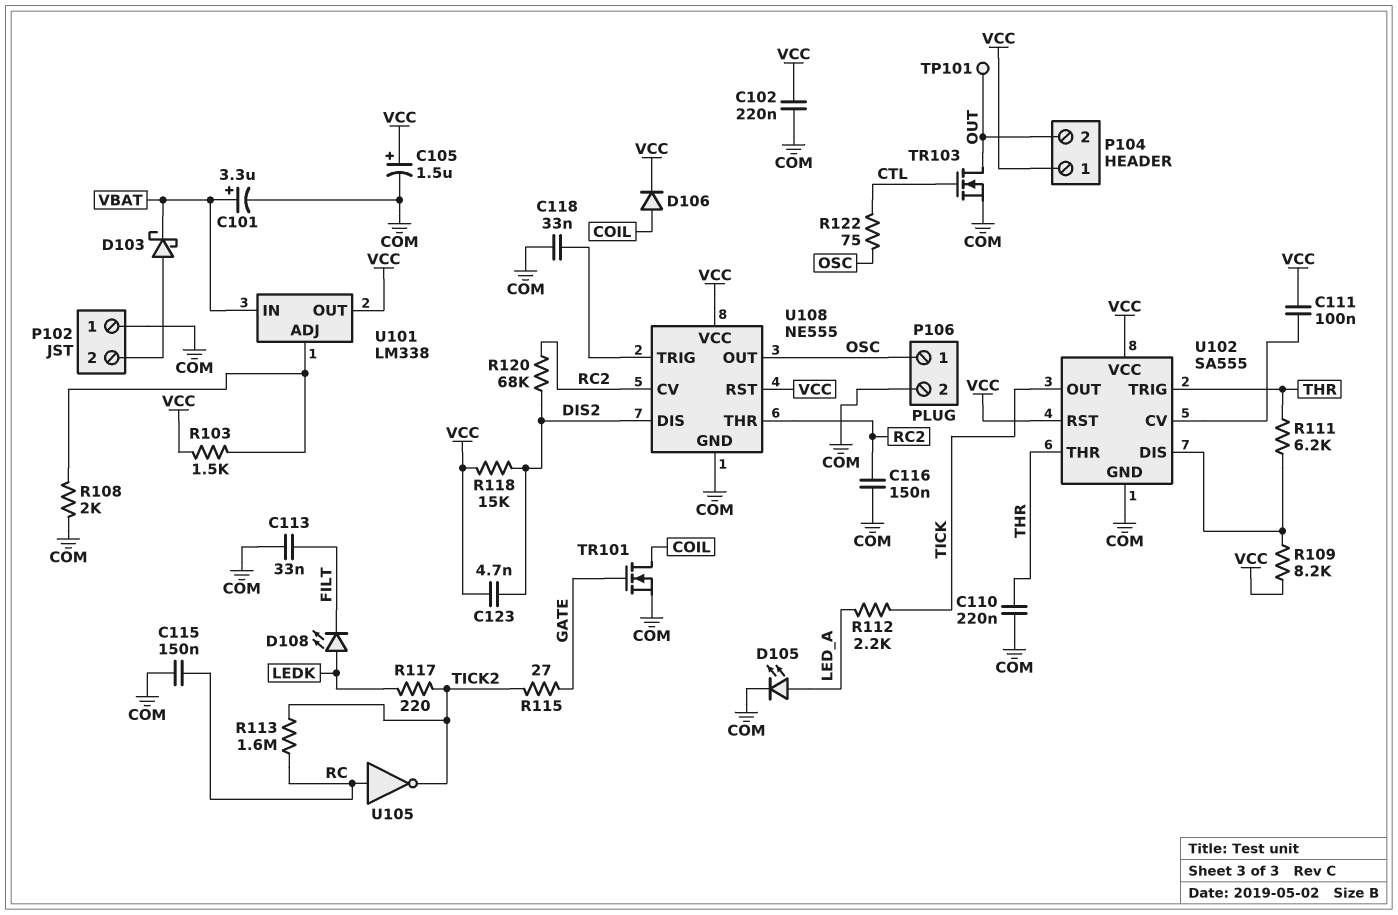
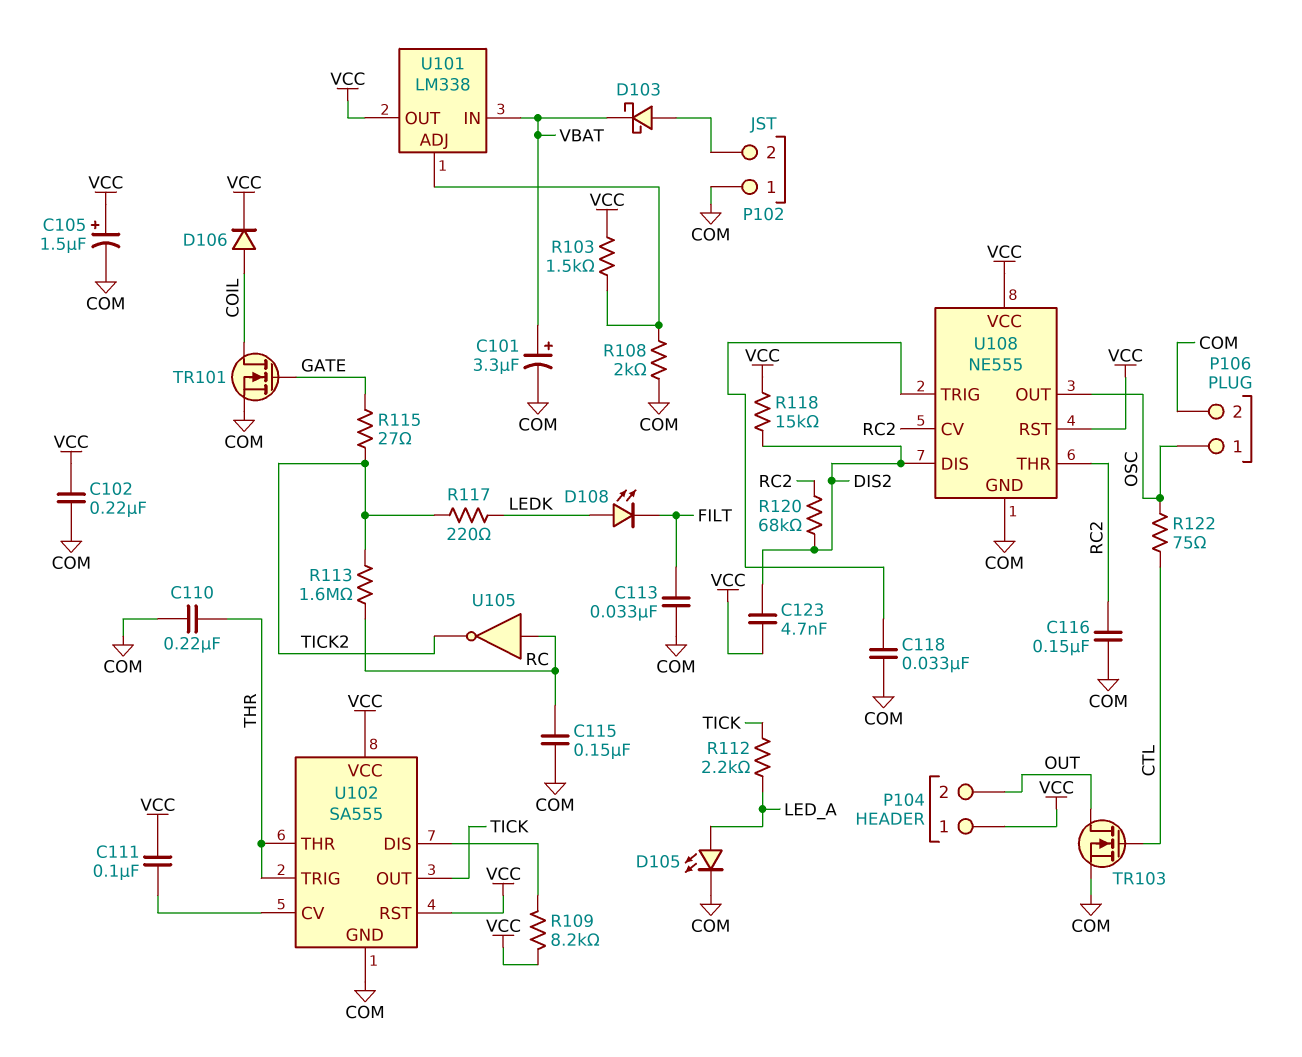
R111: 6.2k (THR, U102/DIS) -> none
TP101: test point (OUT) -> none

